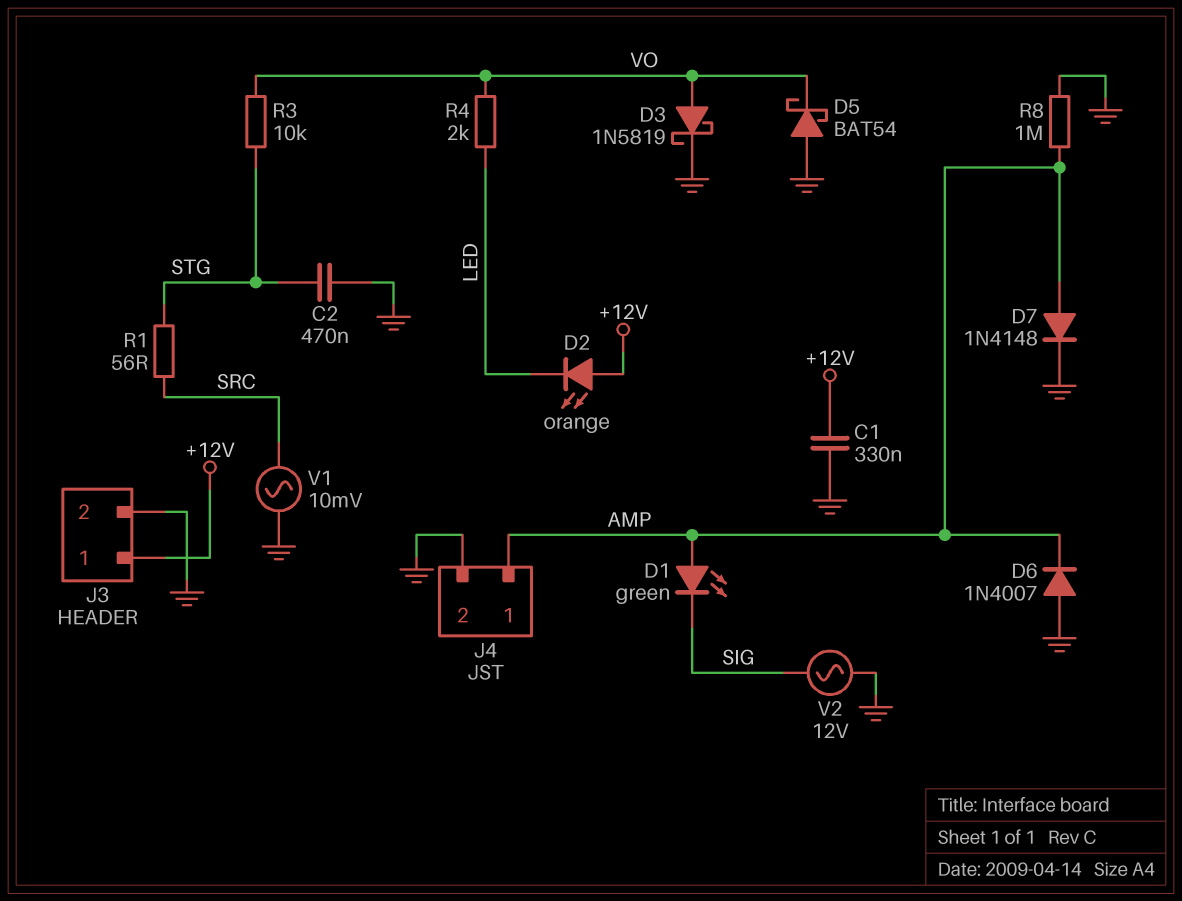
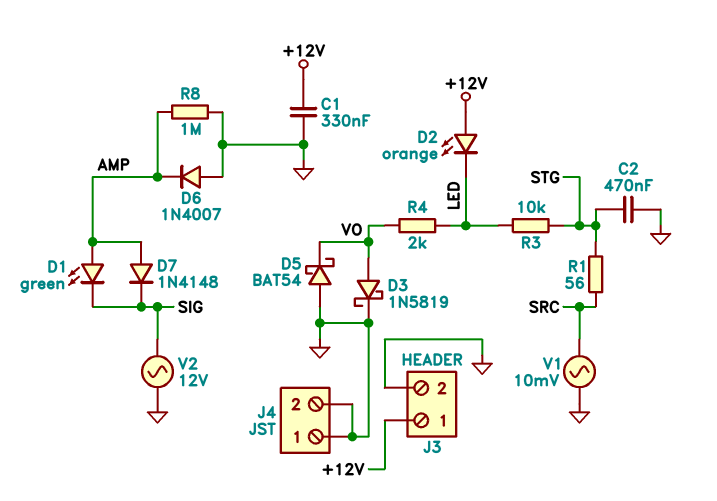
D7: diode 1N4148 (A AMP, K GND) -> diode 1N4148 (A AMP, K SIG)
J4 pin 1: AMP -> GND
R3: 10k (STG, VO) -> 10k (LED, STG)

